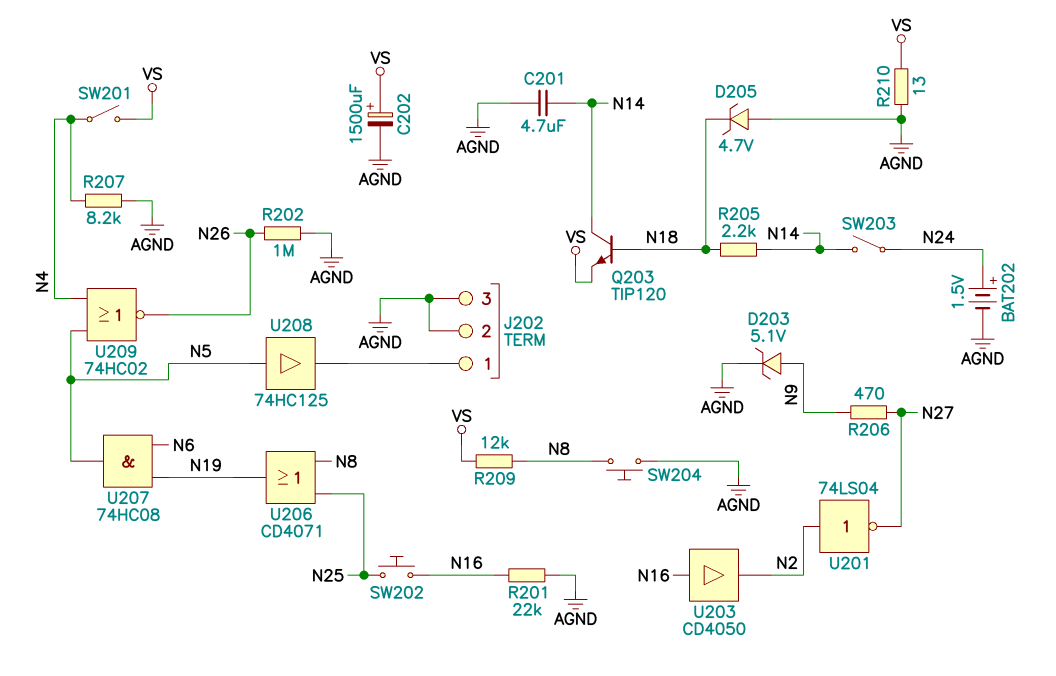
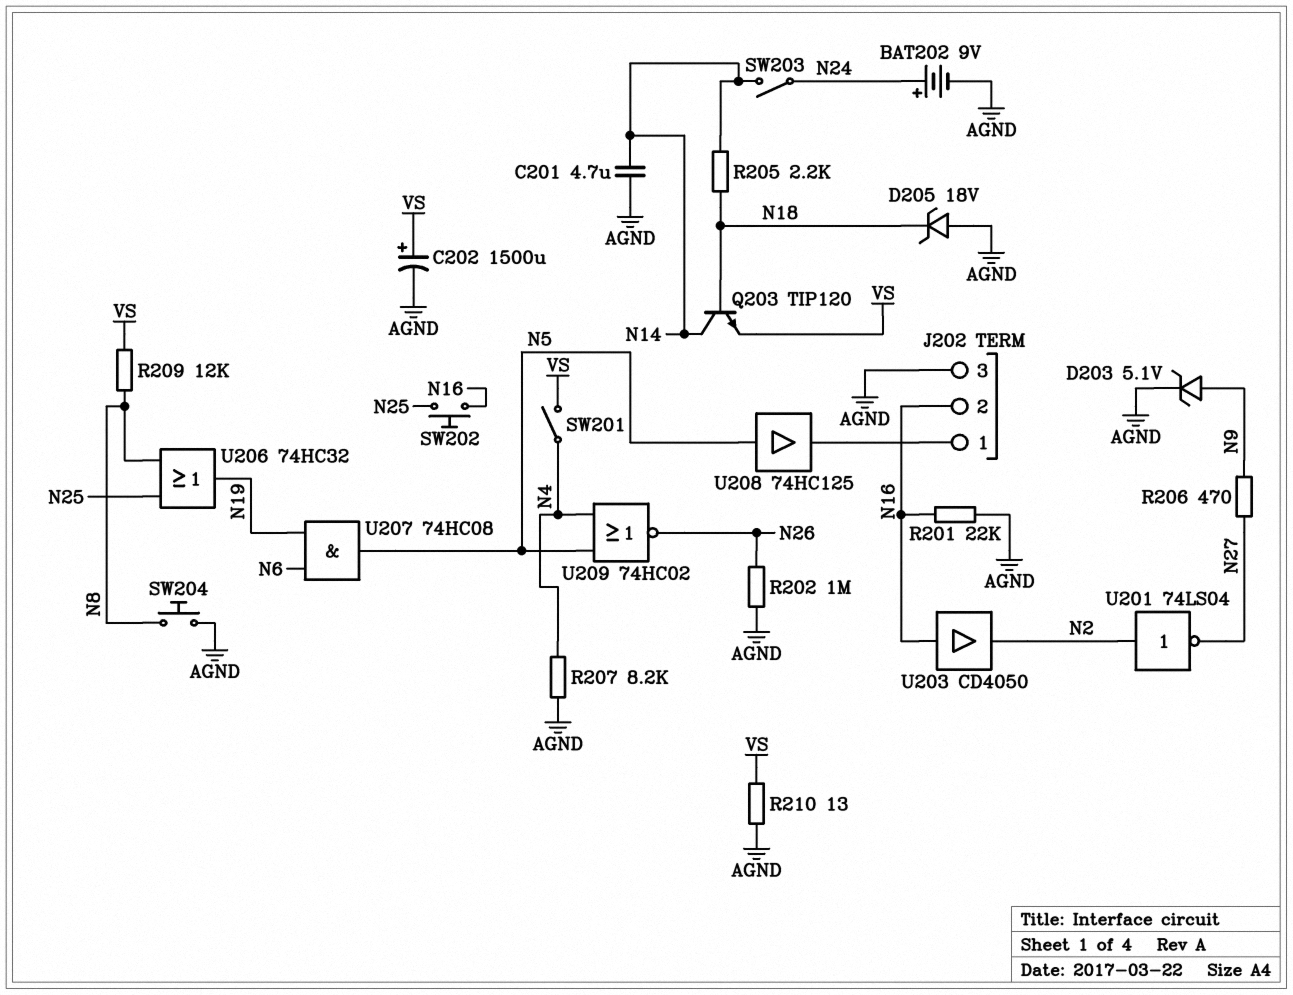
BAT202: 1.5V (plus N24, minus AGND) -> 9V (plus N24, minus AGND)
D205: zener 4.7V (A AGND, K N18) -> zener 18V (A AGND, K N18)
J202 pin 2: AGND -> N16
U206: OR CD4071 (in N8, in N25, out N19) -> OR 74HC32 (in N8, in N25, out N19)

